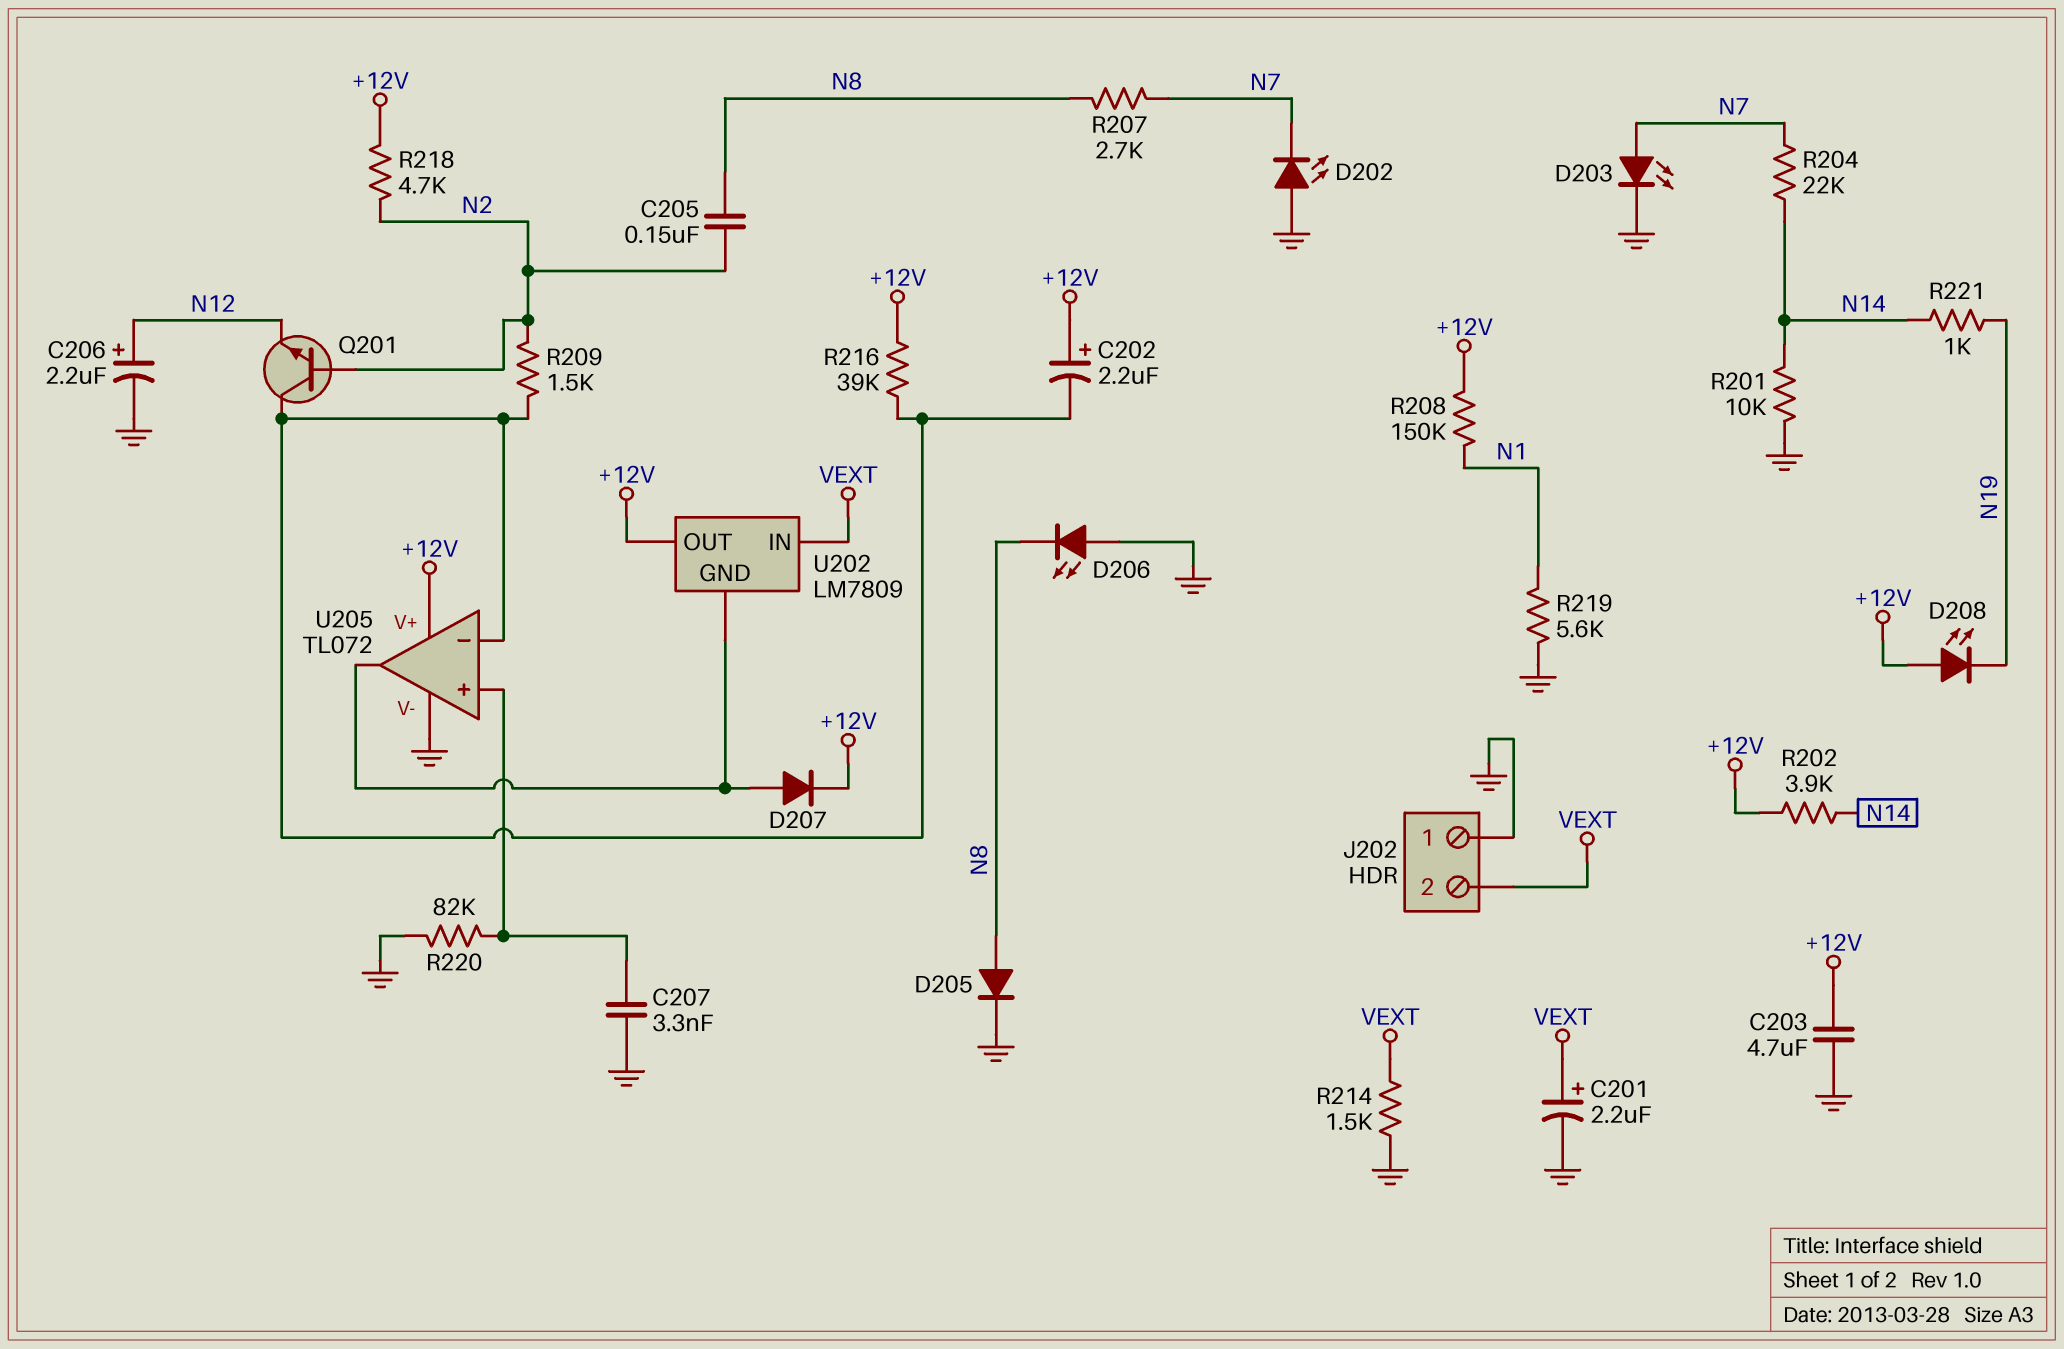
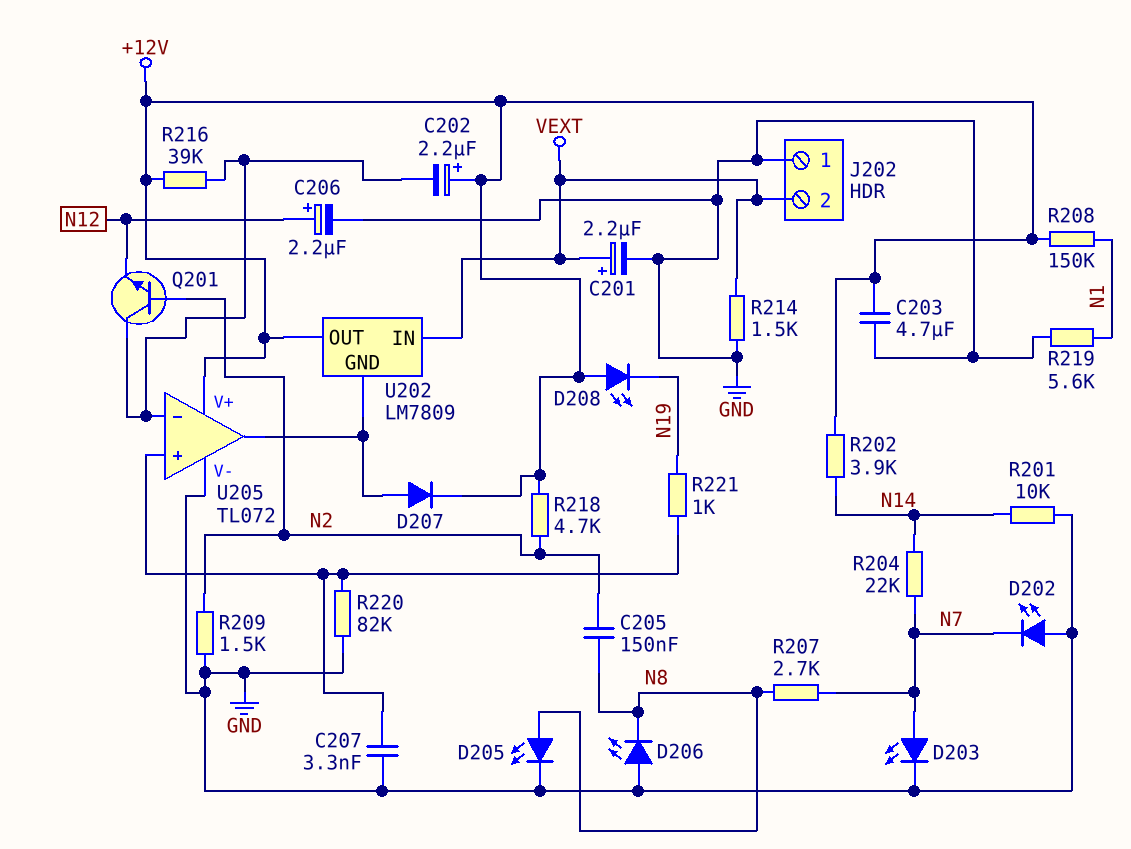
D205: diode (A N8, K GND) -> LED (A N8, K GND)
R209: 1.5k (N2, U205/in-) -> 1.5k (GND, N2)
R221: 1k (N14, N19) -> 1k (N19, U205/in+)

